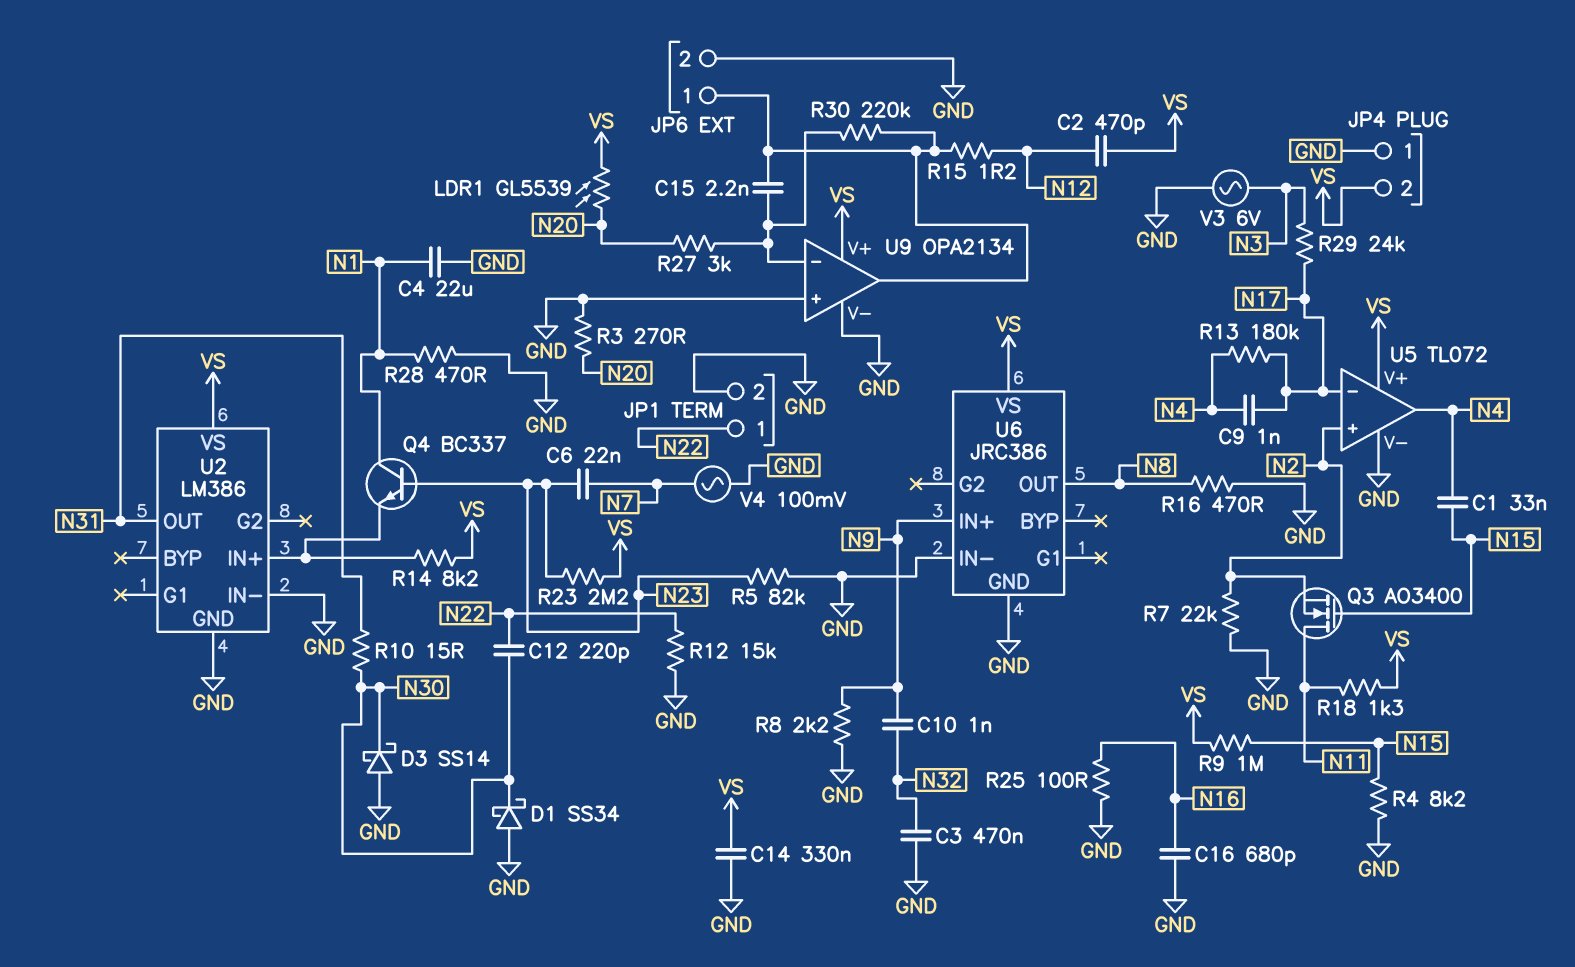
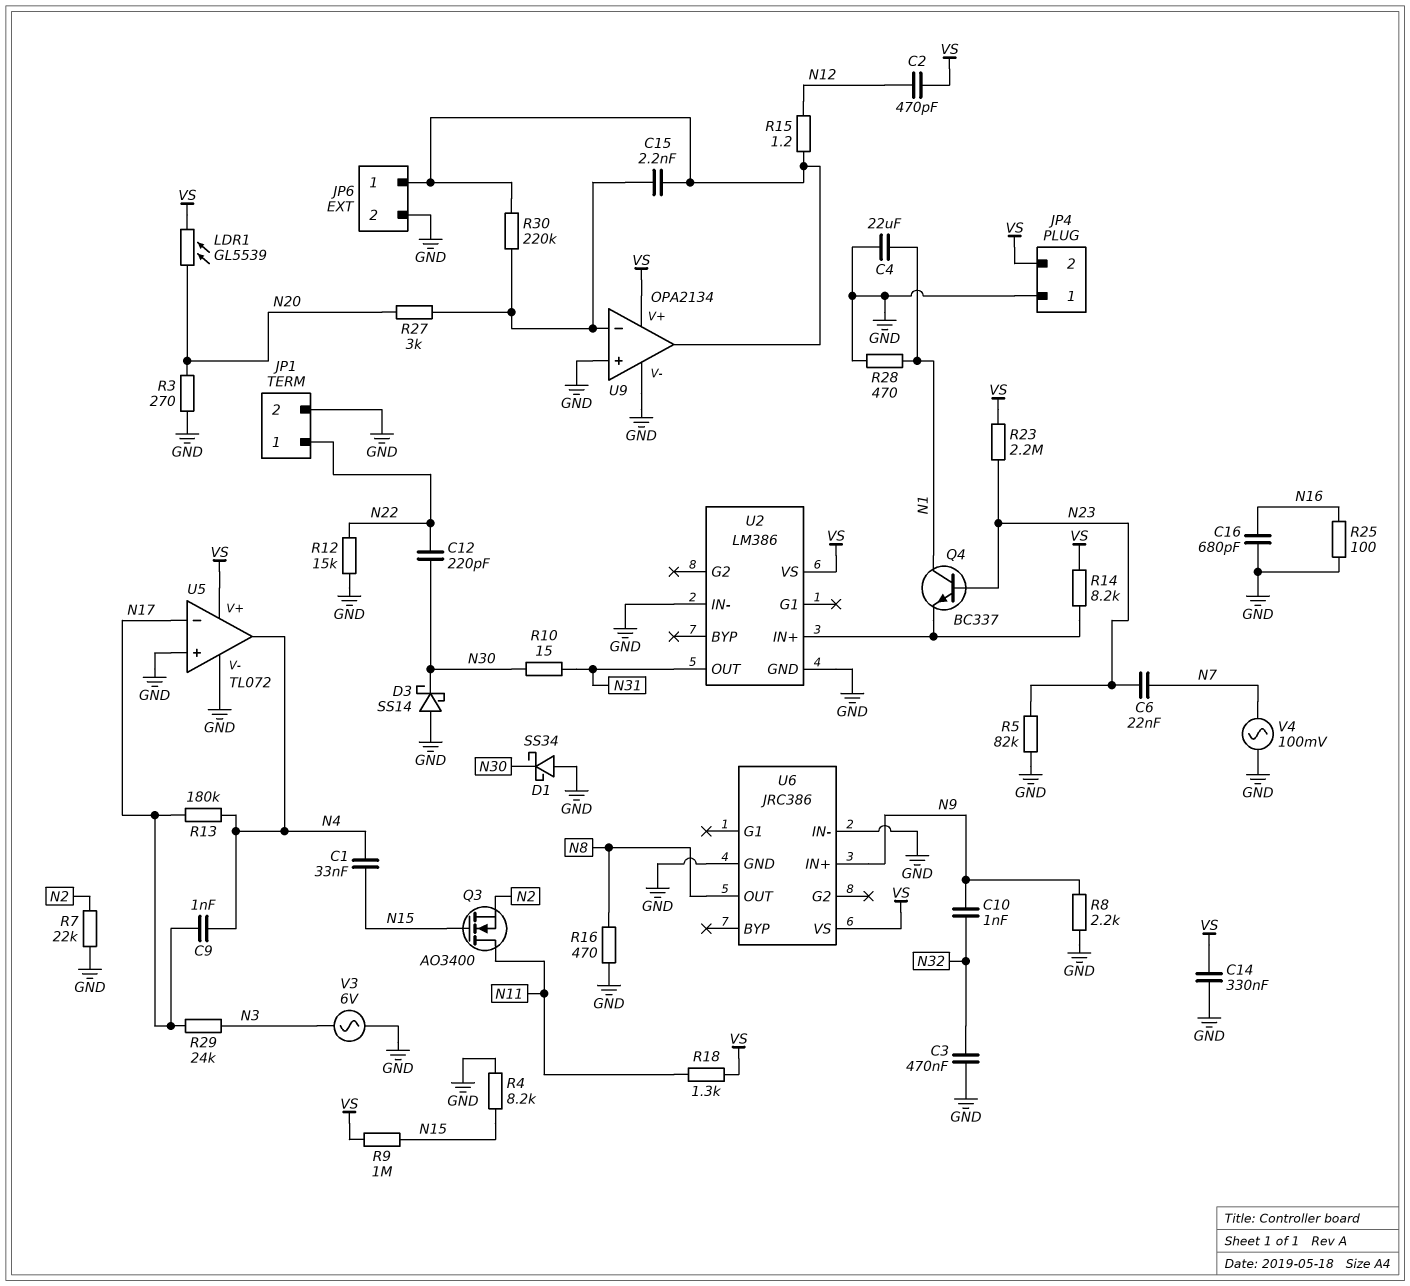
U5 pin in+: N2 -> GND

